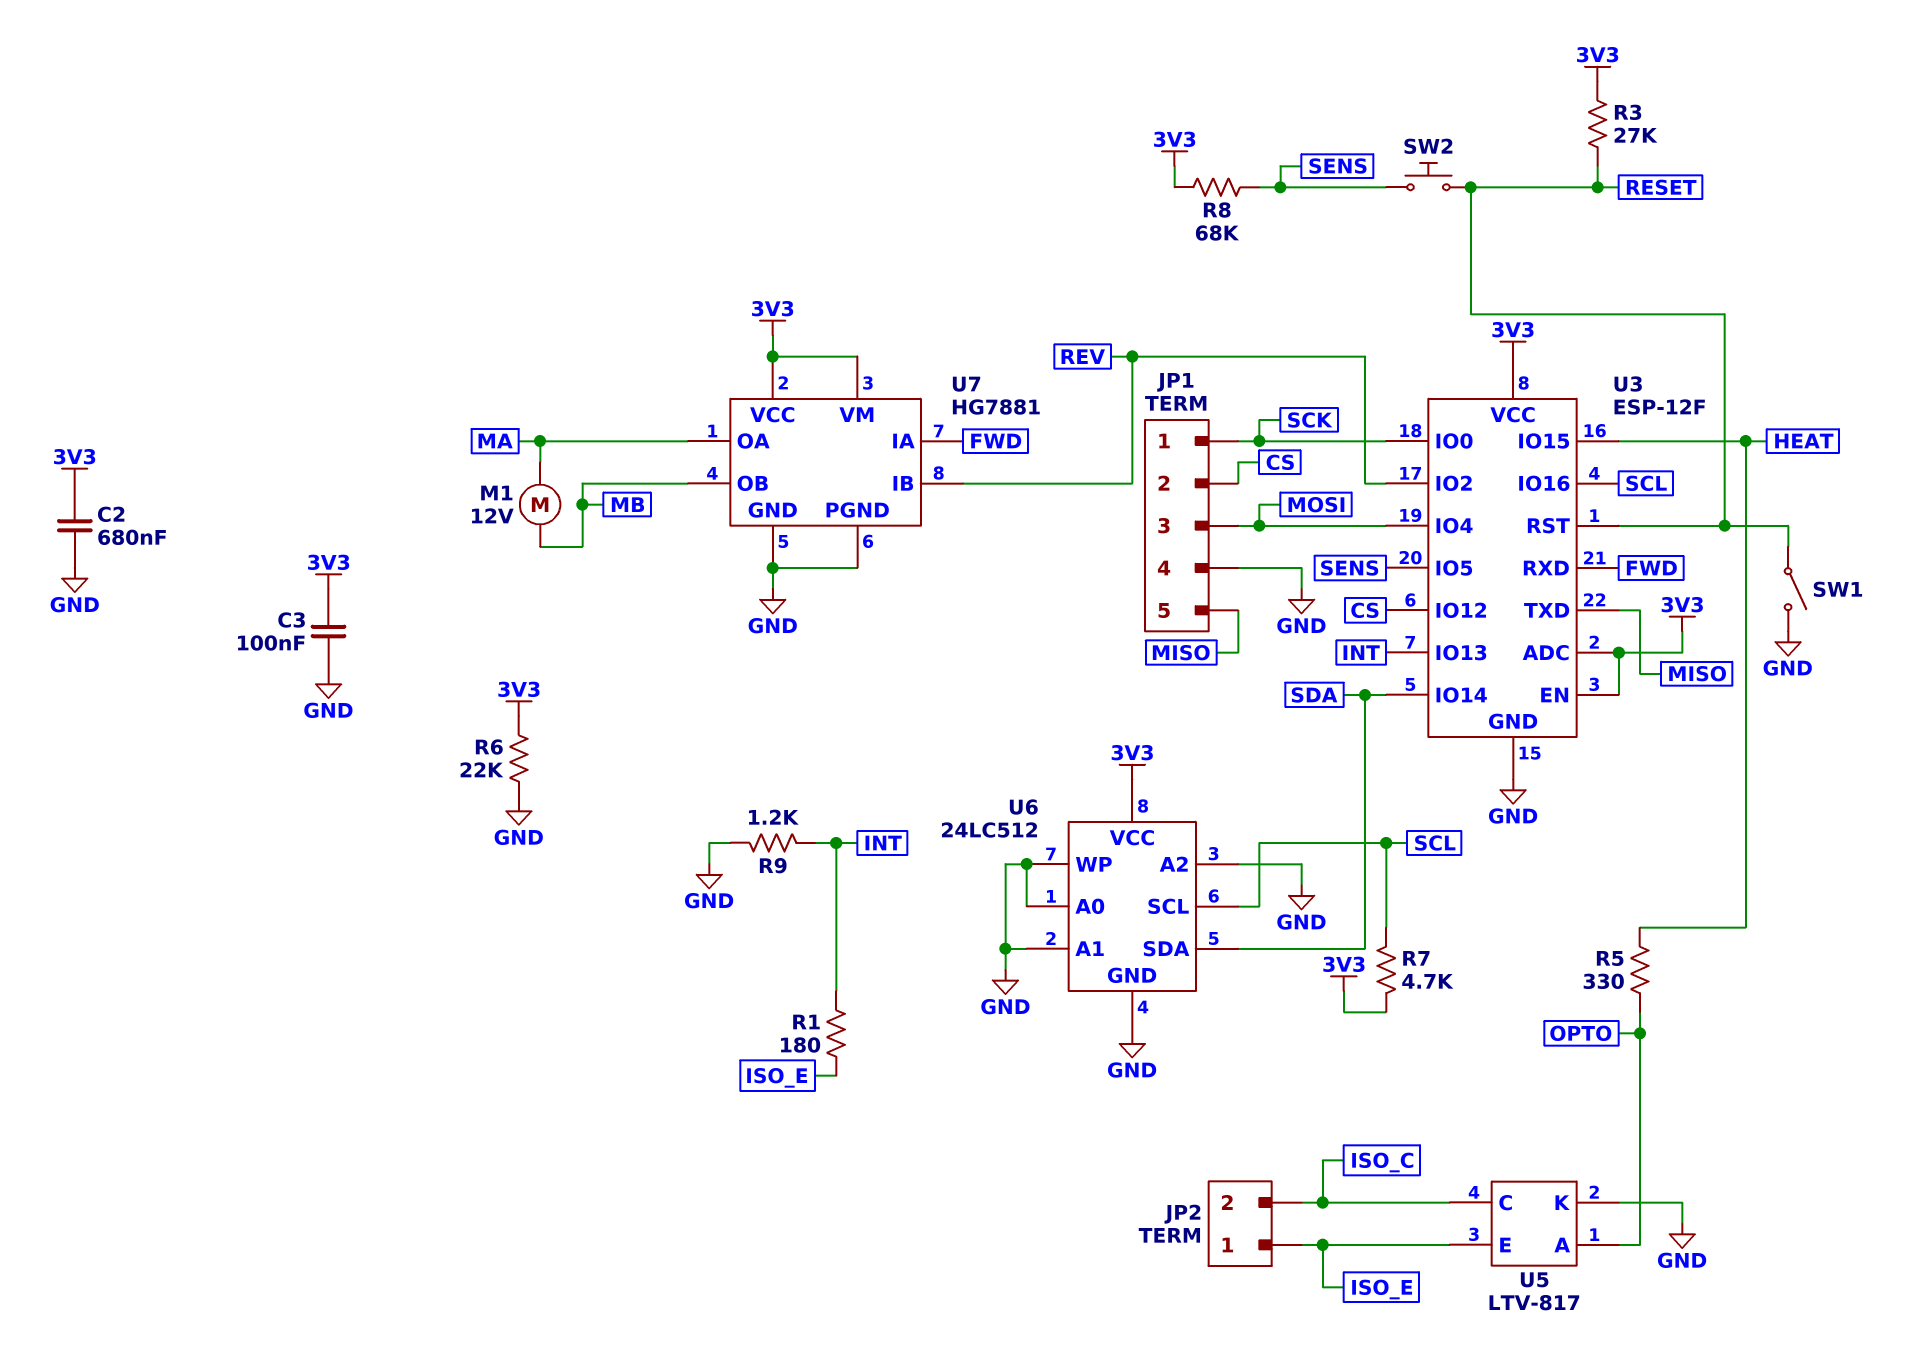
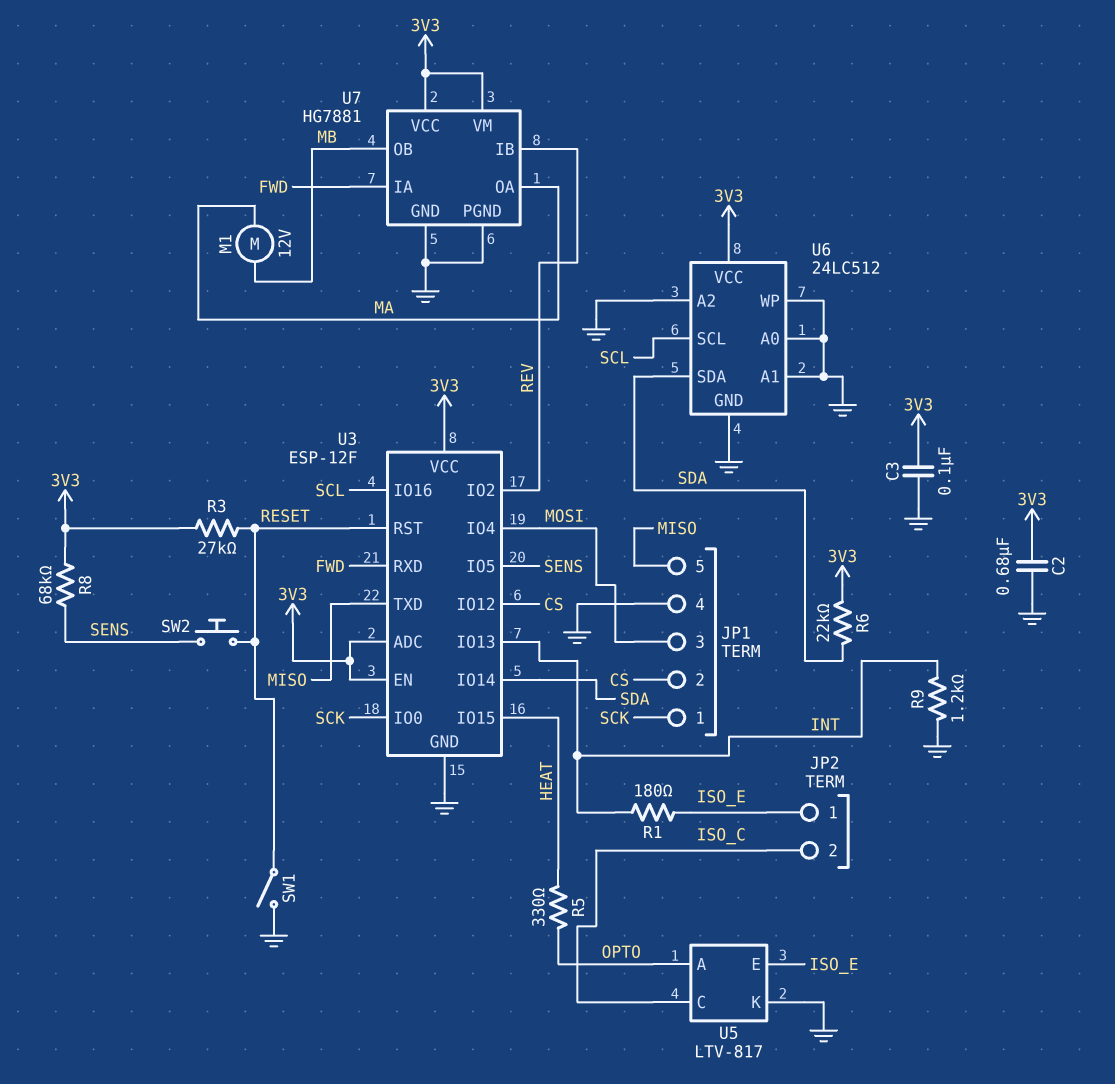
R6: 22k (3V3, GND) -> 22k (3V3, SDA)
R7: 4.7k (3V3, SCL) -> none

